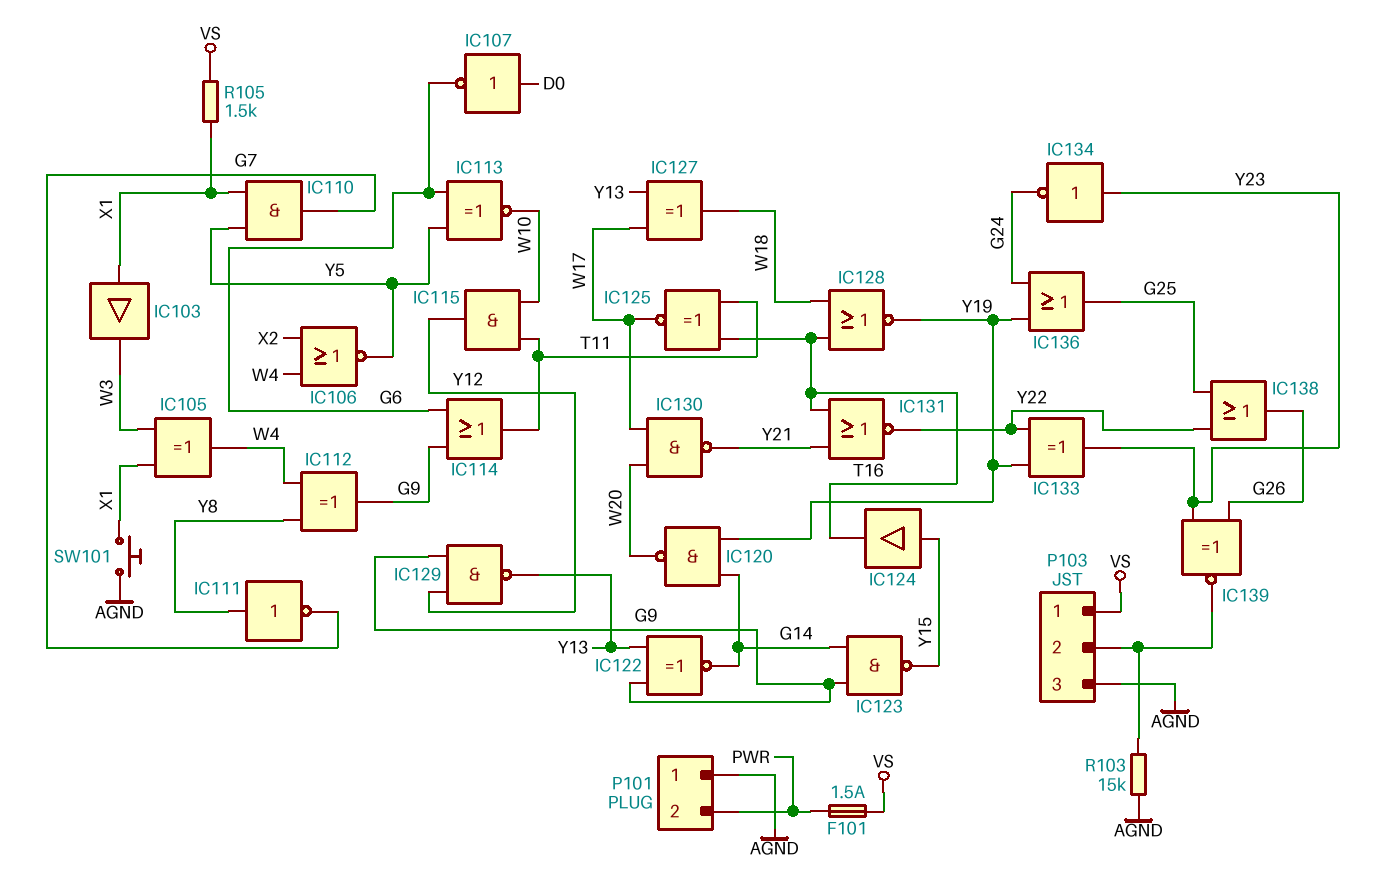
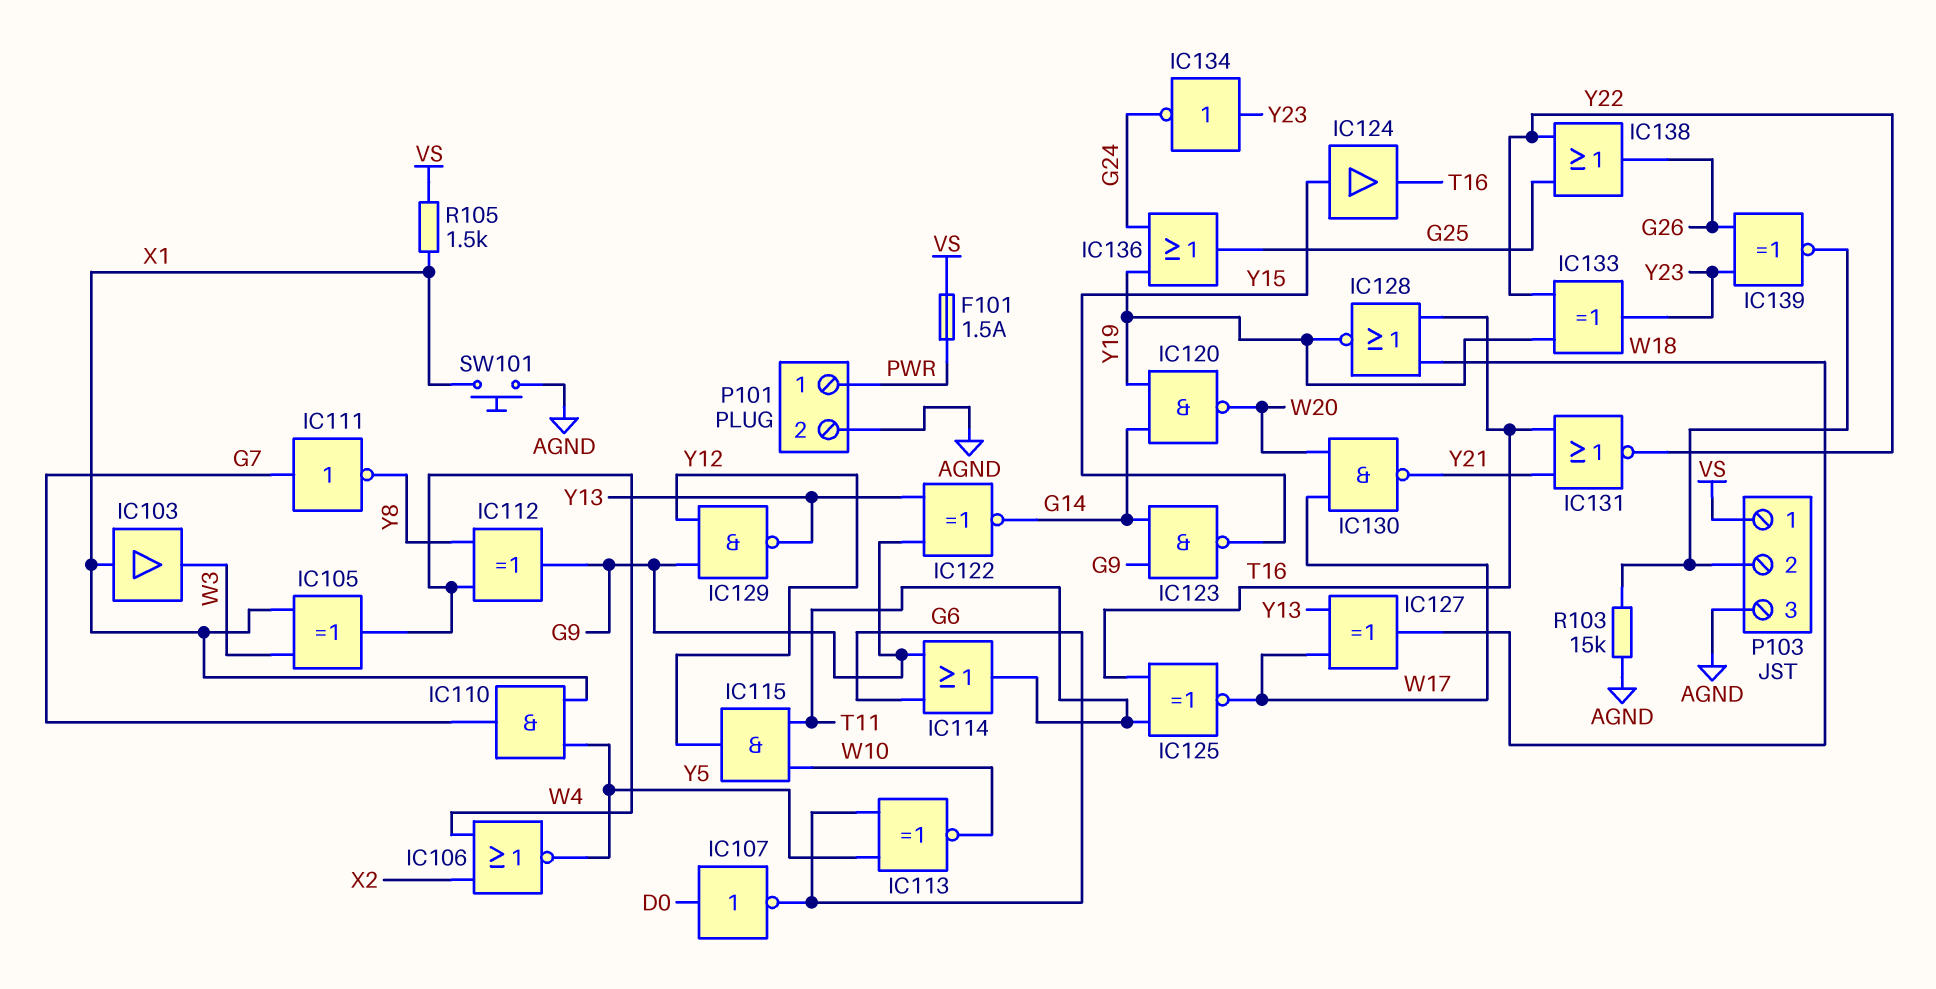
IC111: NOT (in Y8, out G7) -> NOT (in G7, out Y8)
P101 pin 1: AGND -> PWR
P101 pin 2: PWR -> AGND

